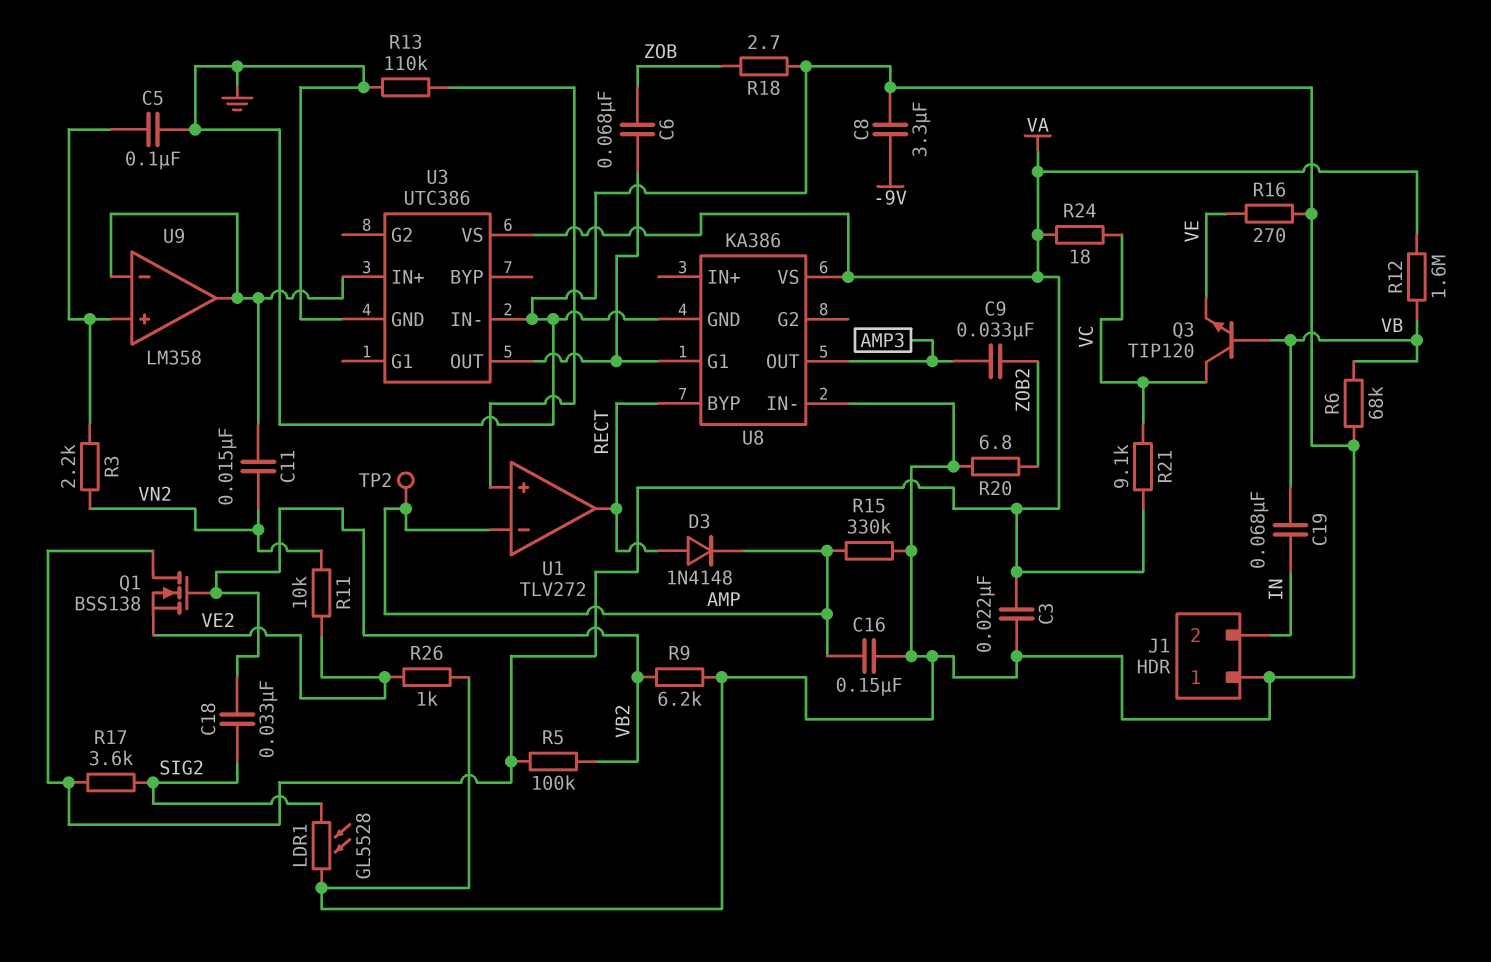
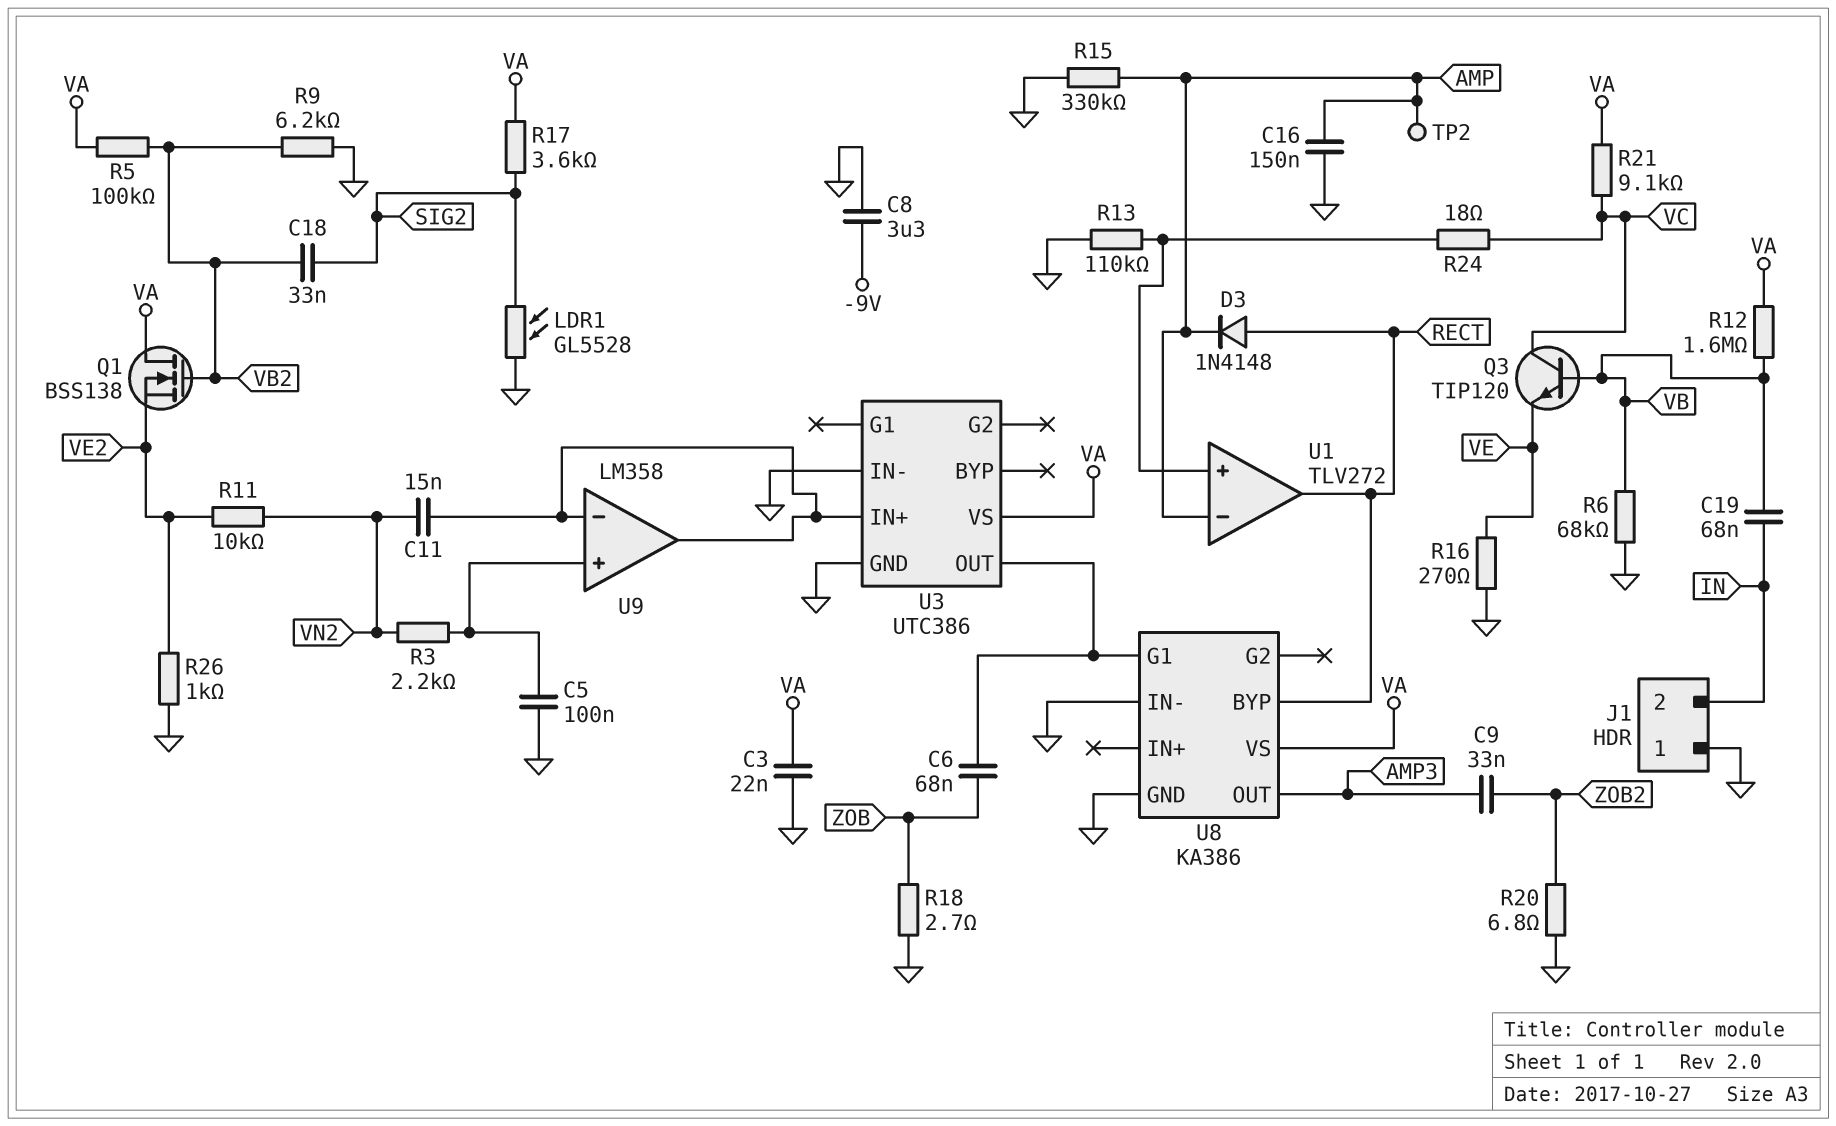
R24: 18 (VA, VC) -> 18 (U1/in+, VC)

